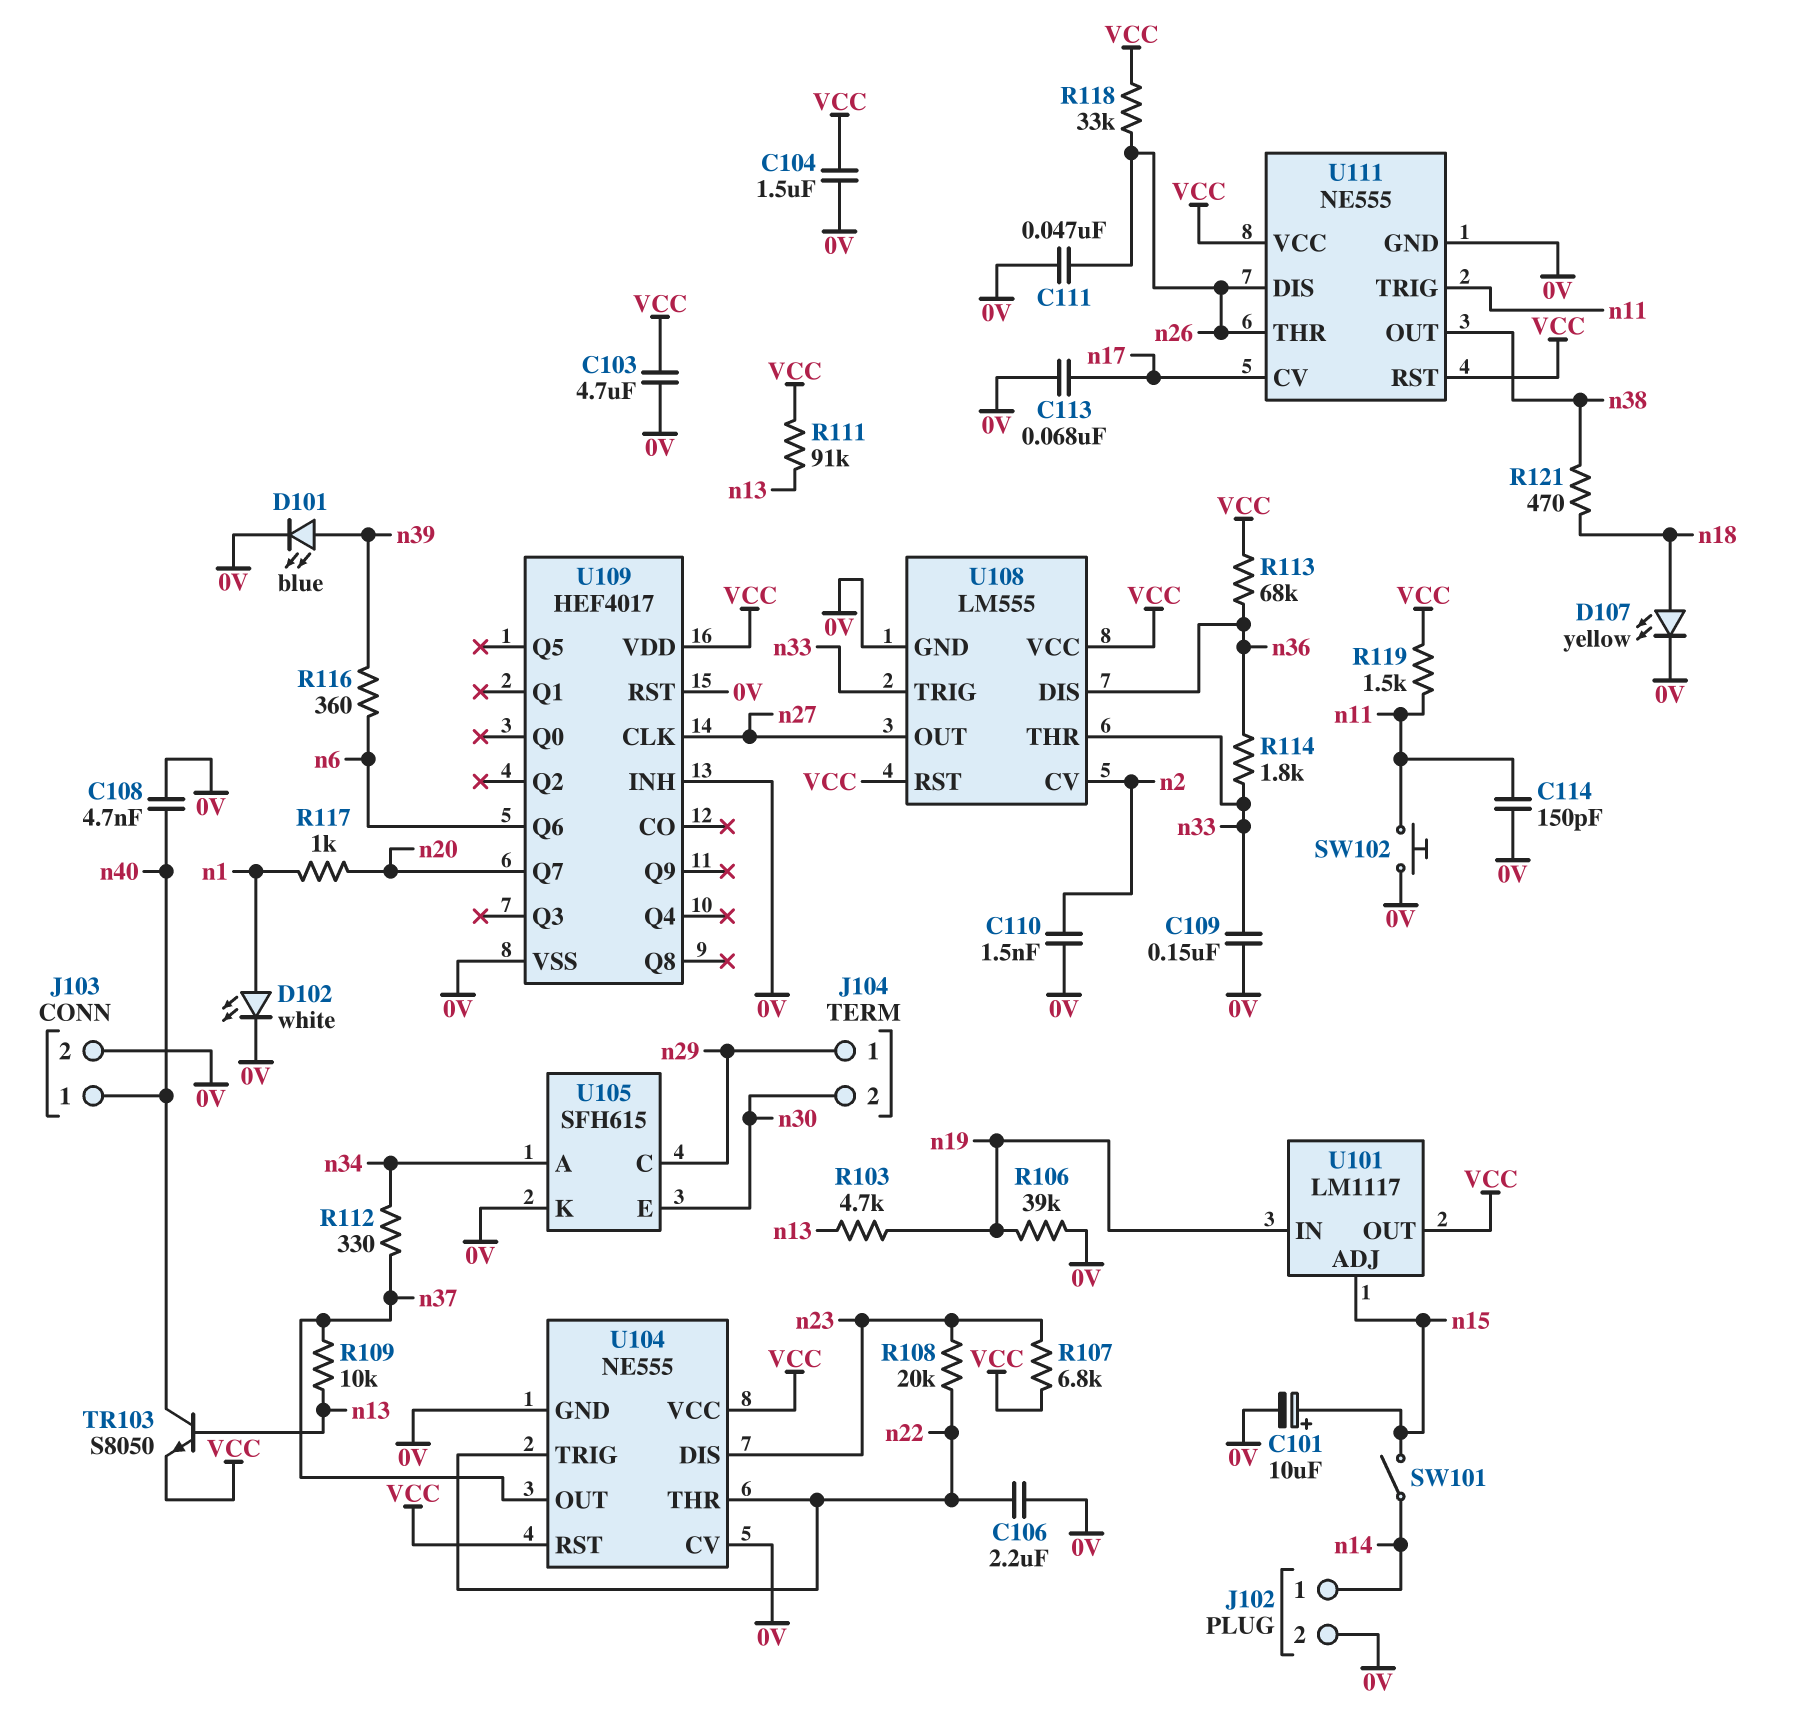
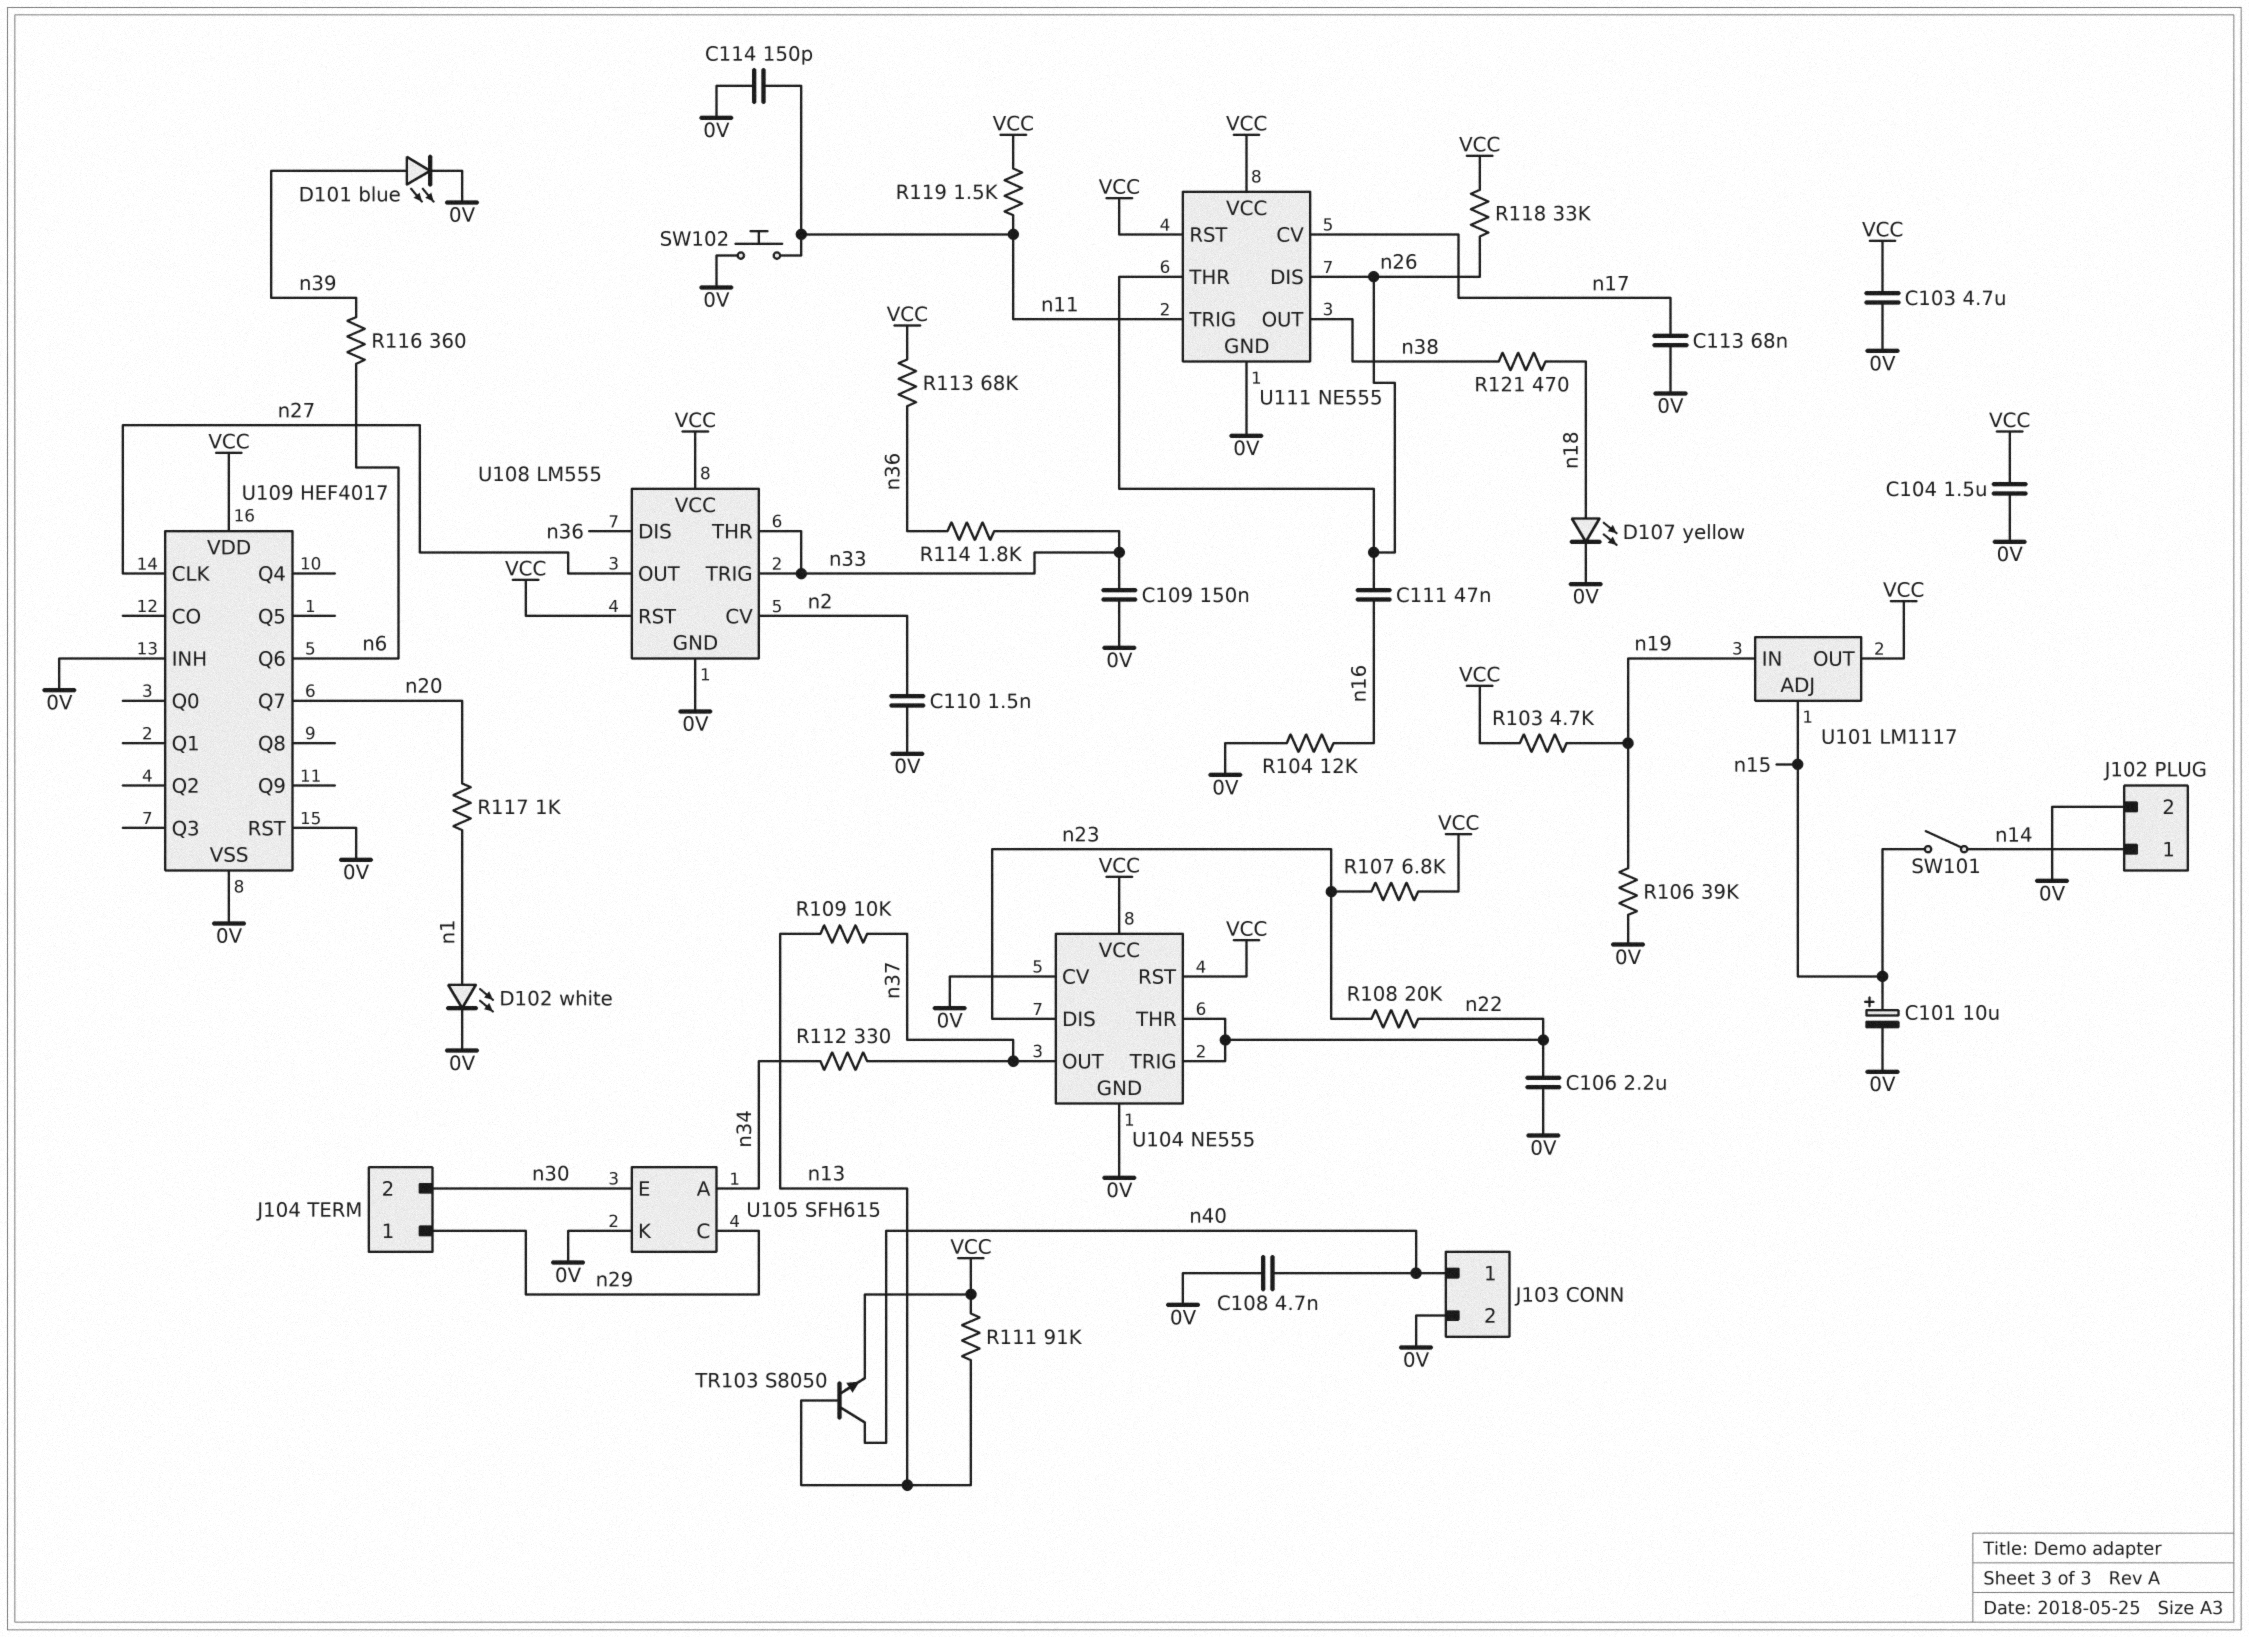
C111: 47nF (0V, n26) -> 47nF (n16, n26)
R103: 4.7k (n13, n19) -> 4.7k (VCC, n19)
R104: none -> 12k (0V, n16)

